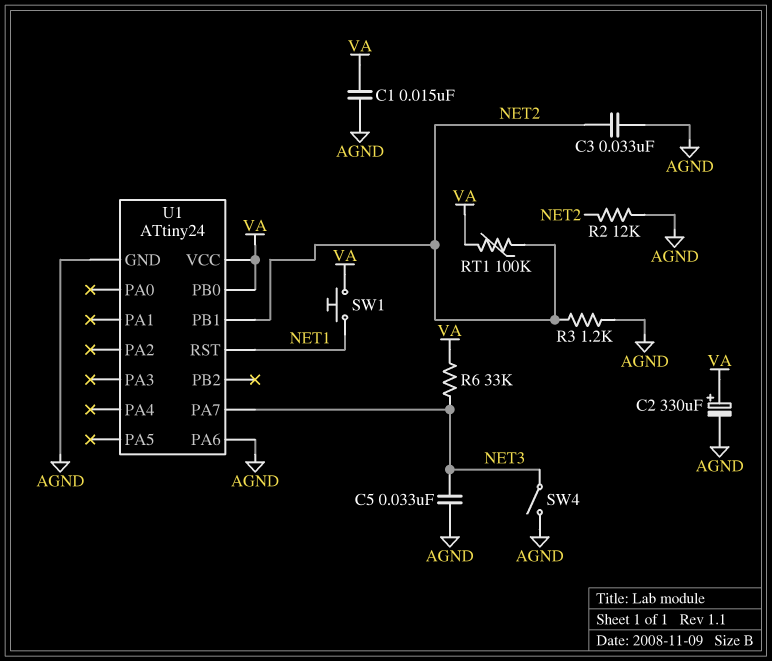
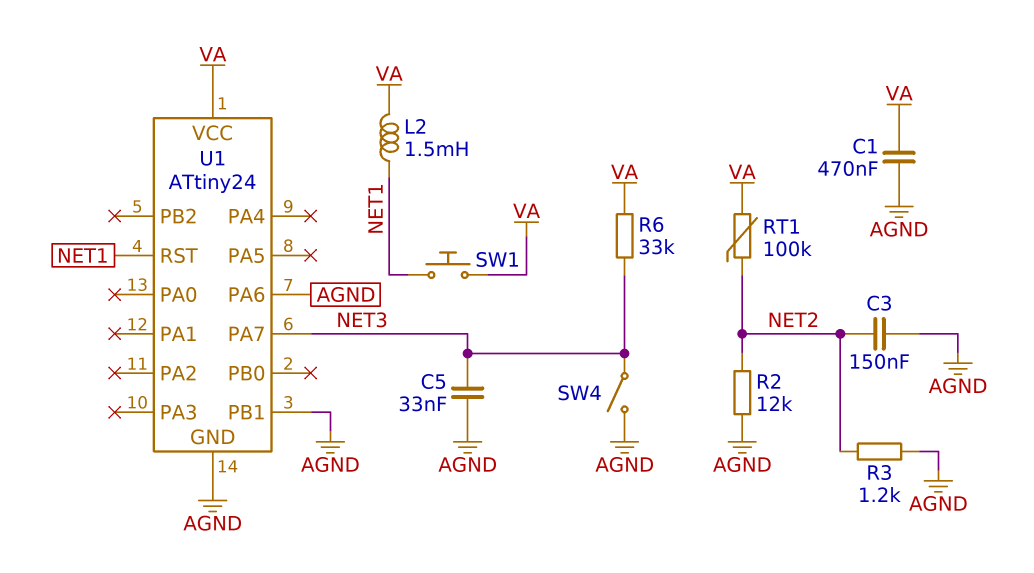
C1: 15nF (AGND, VA) -> 470nF (AGND, VA)
C2: 330uF (plus VA, minus AGND) -> none
C3: 33nF (AGND, NET2) -> 150nF (AGND, NET2)
L2: none -> 1.5mH (NET1, VA)
U1 pin PB0: VA -> none
U1 pin PB1: NET2 -> AGND

